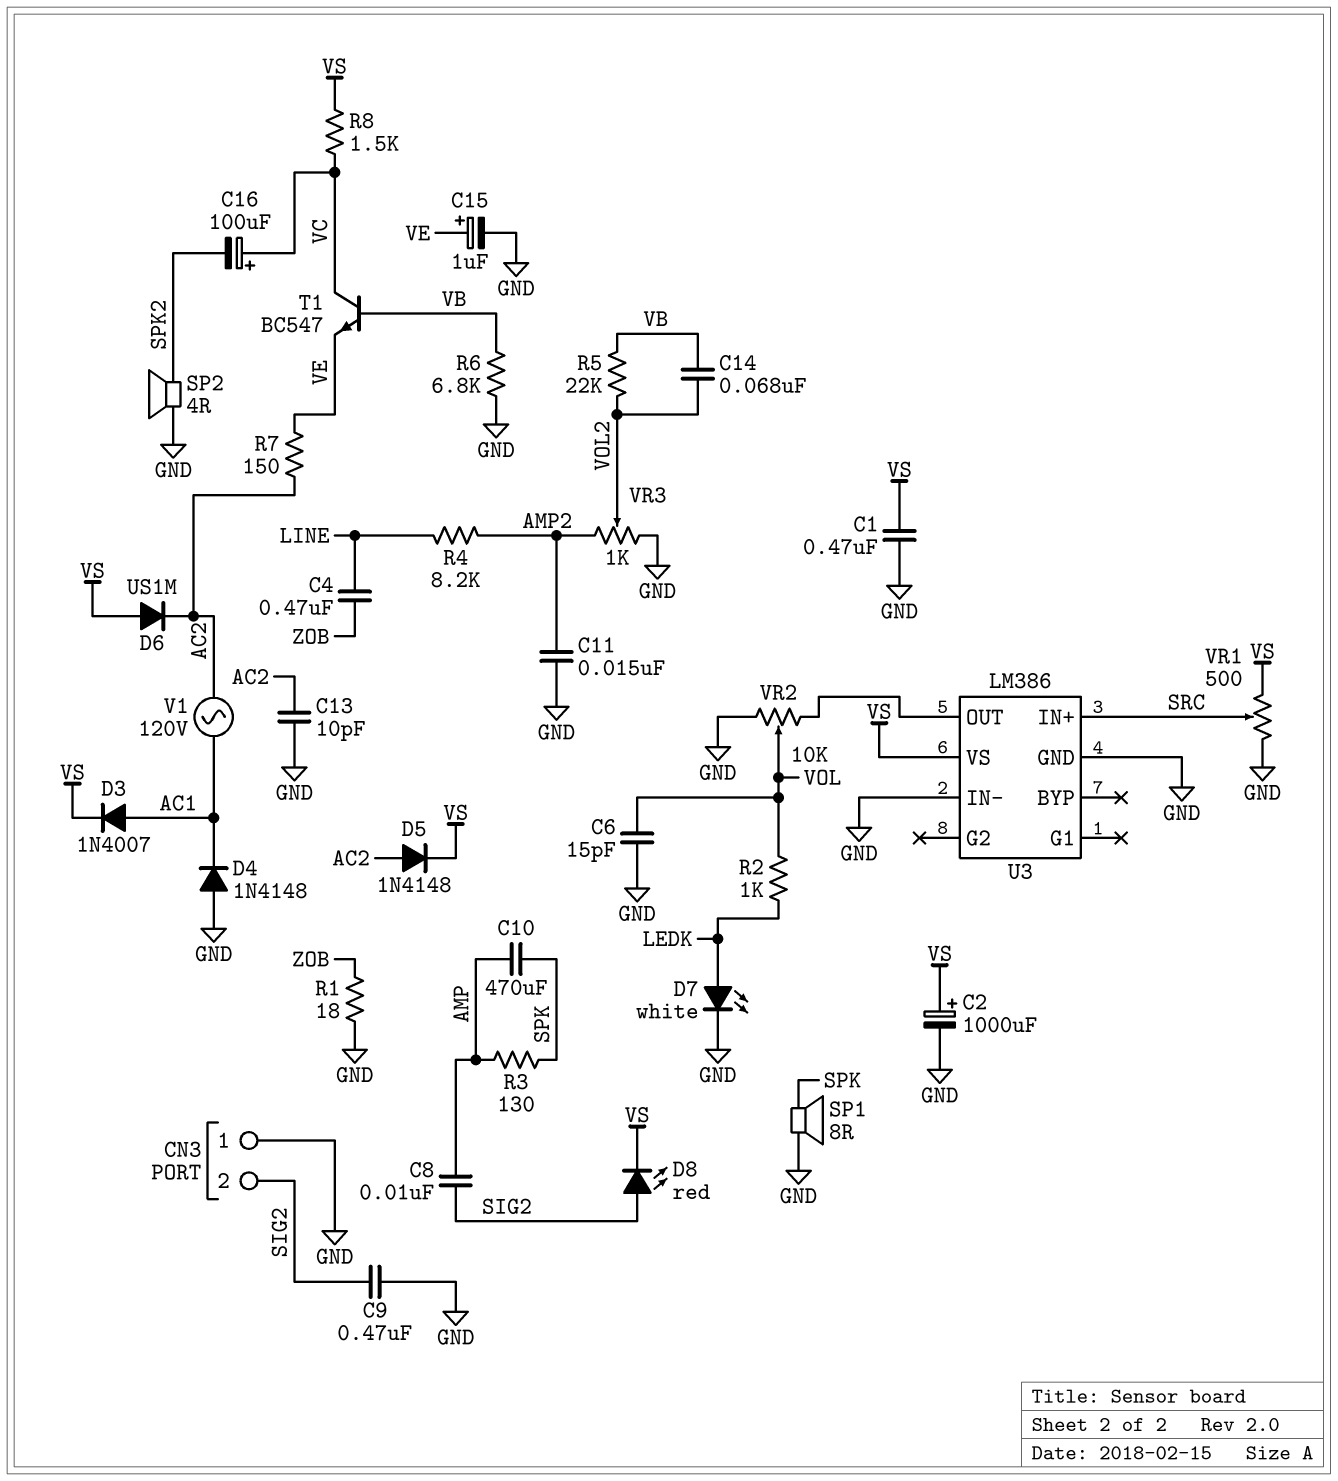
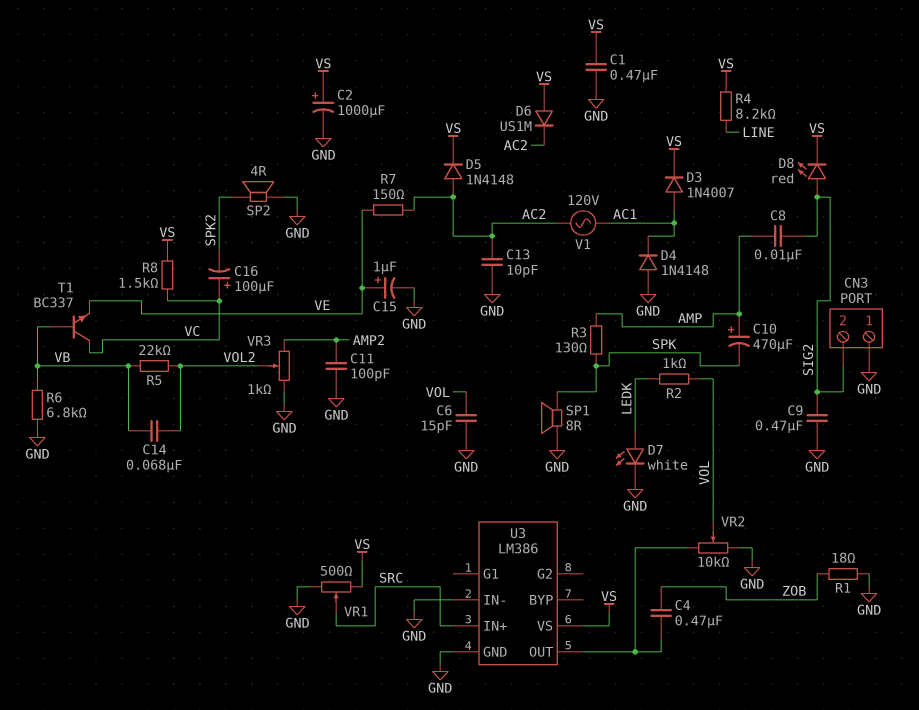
C4: 470nF (LINE, ZOB) -> 470nF (U3/OUT, ZOB)
C10: 470uF (AMP, SPK) -> 470uF (plus AMP, minus SPK)
C11: 15nF (AMP2, GND) -> 100pF (AMP2, GND)
R4: 8.2k (AMP2, LINE) -> 8.2k (LINE, VS)
T1: NPN BC547 (B VB, C VC, E VE) -> NPN BC337 (B VB, C VC, E VE)

